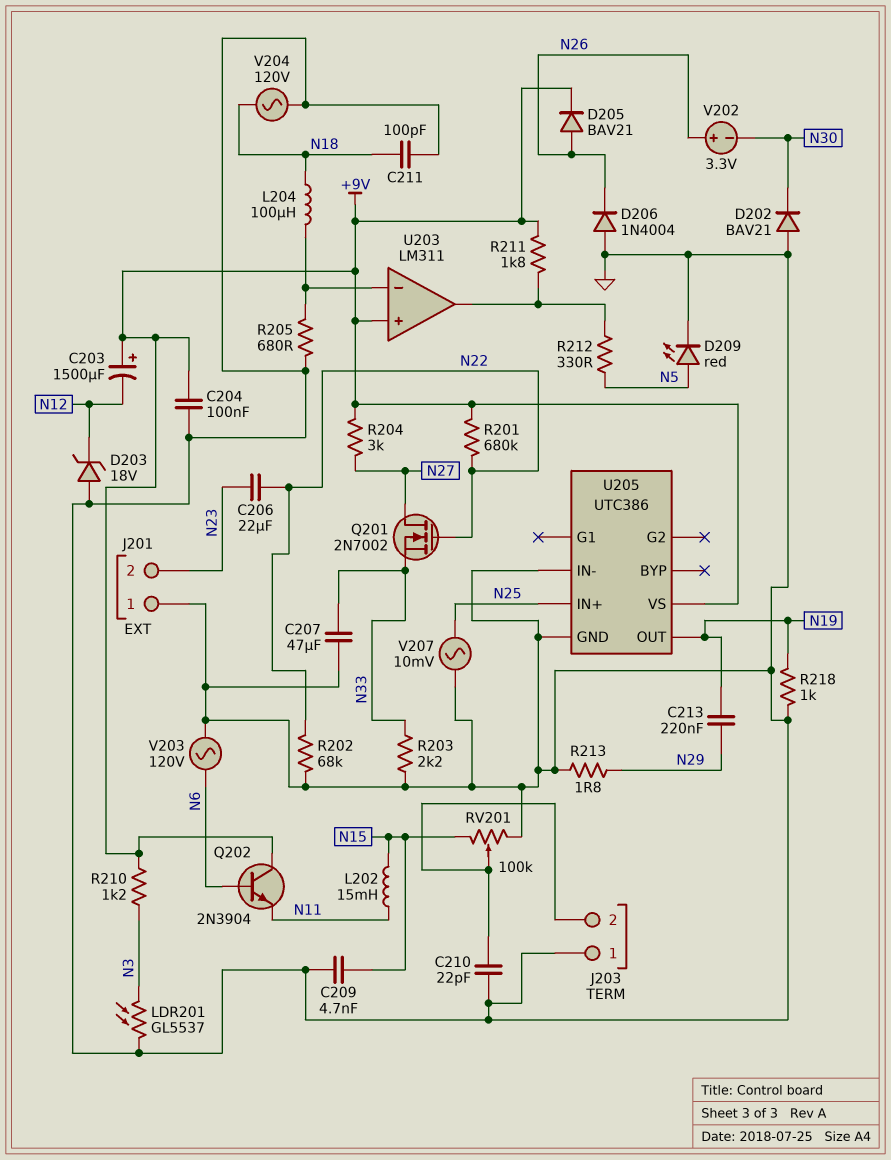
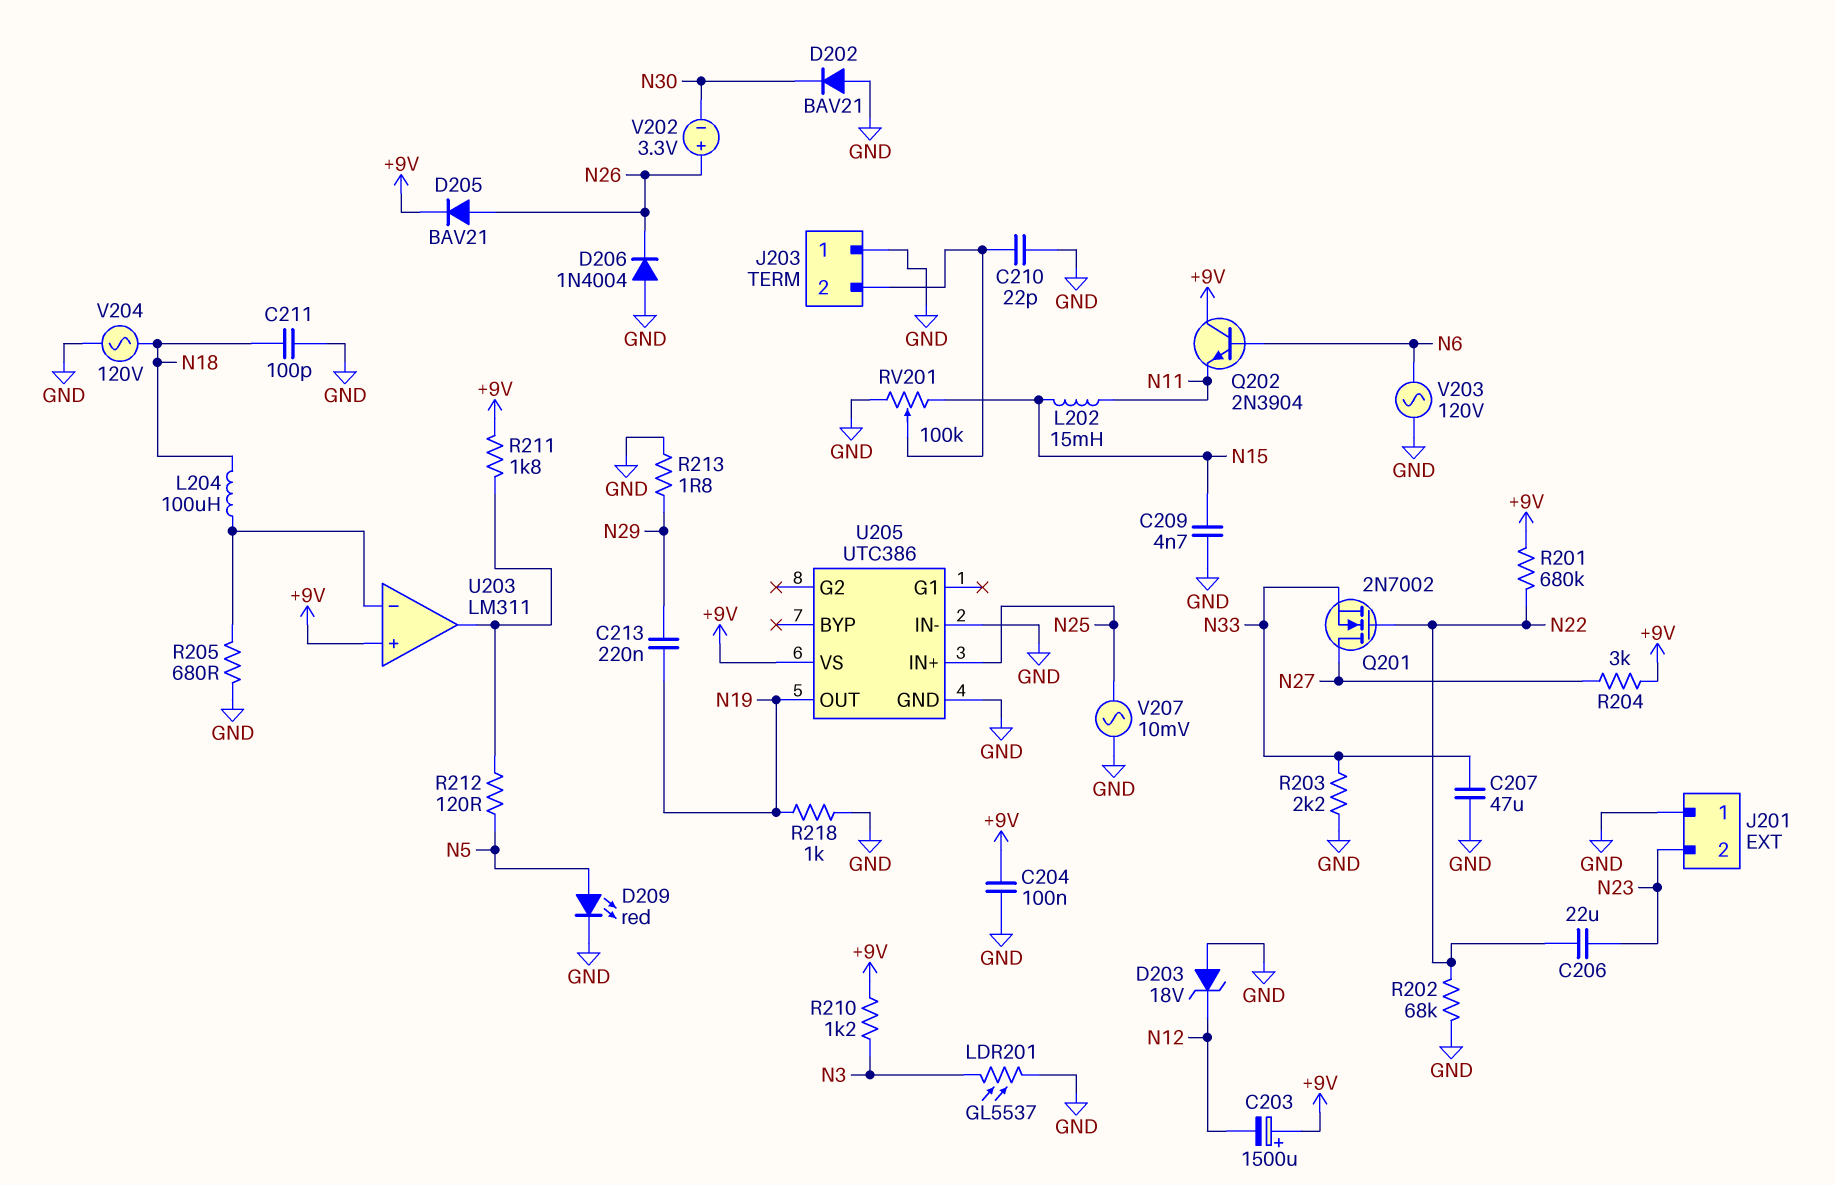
R212: 330 (N5, U203/out) -> 120 (N5, U203/out)

